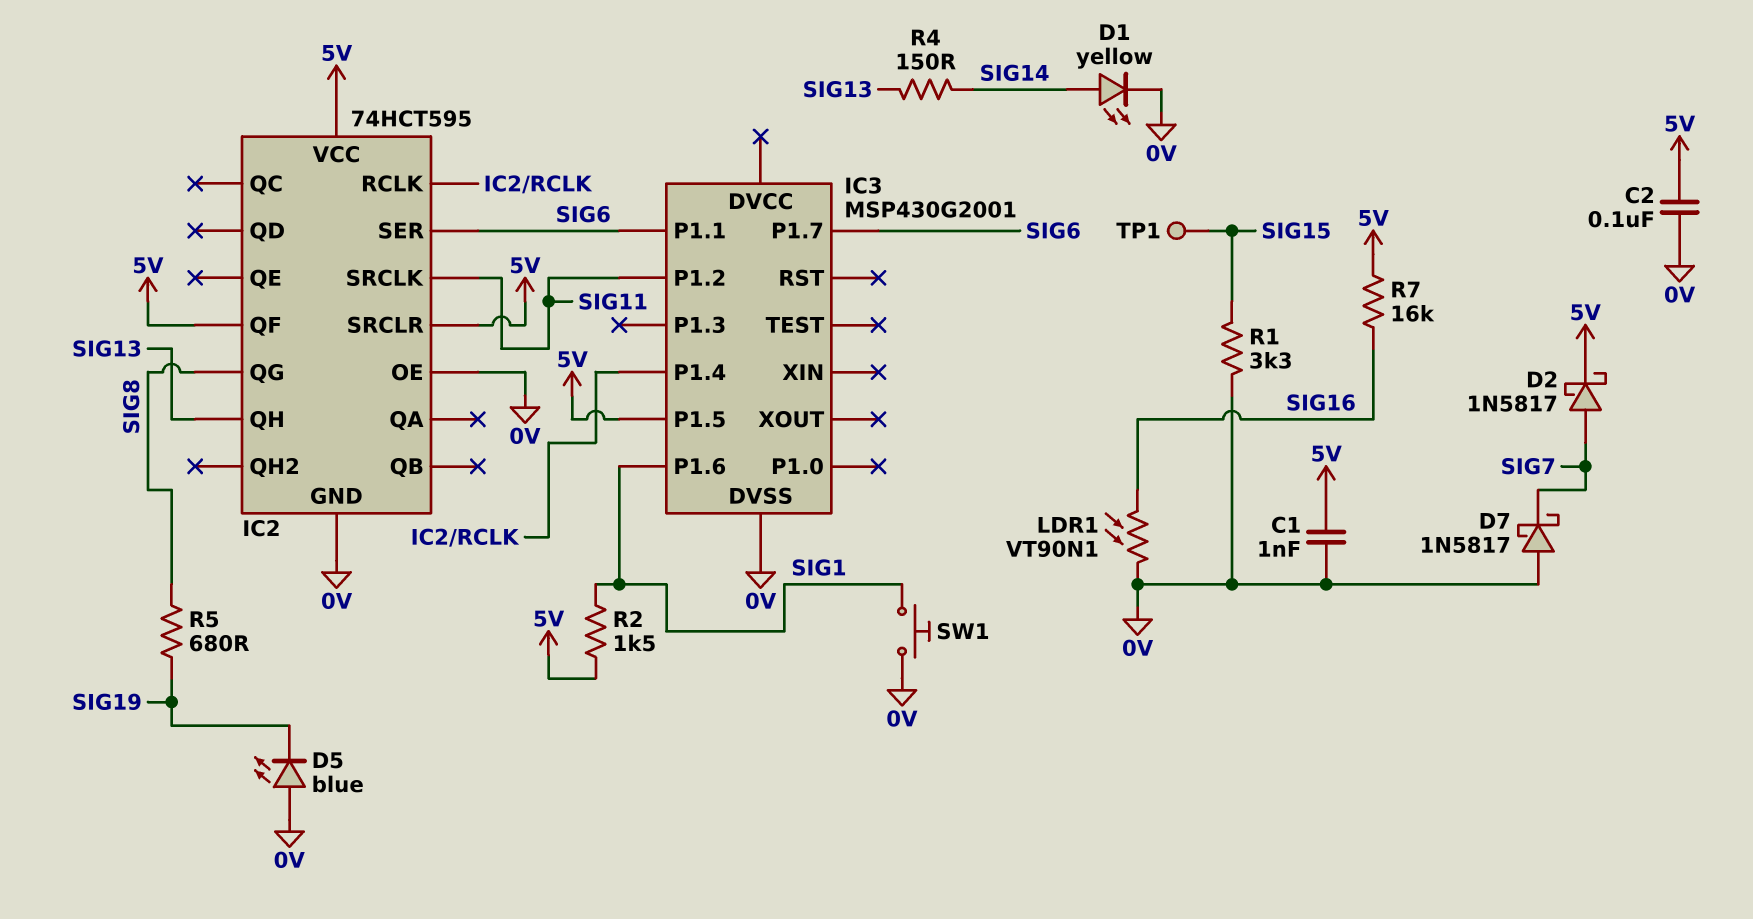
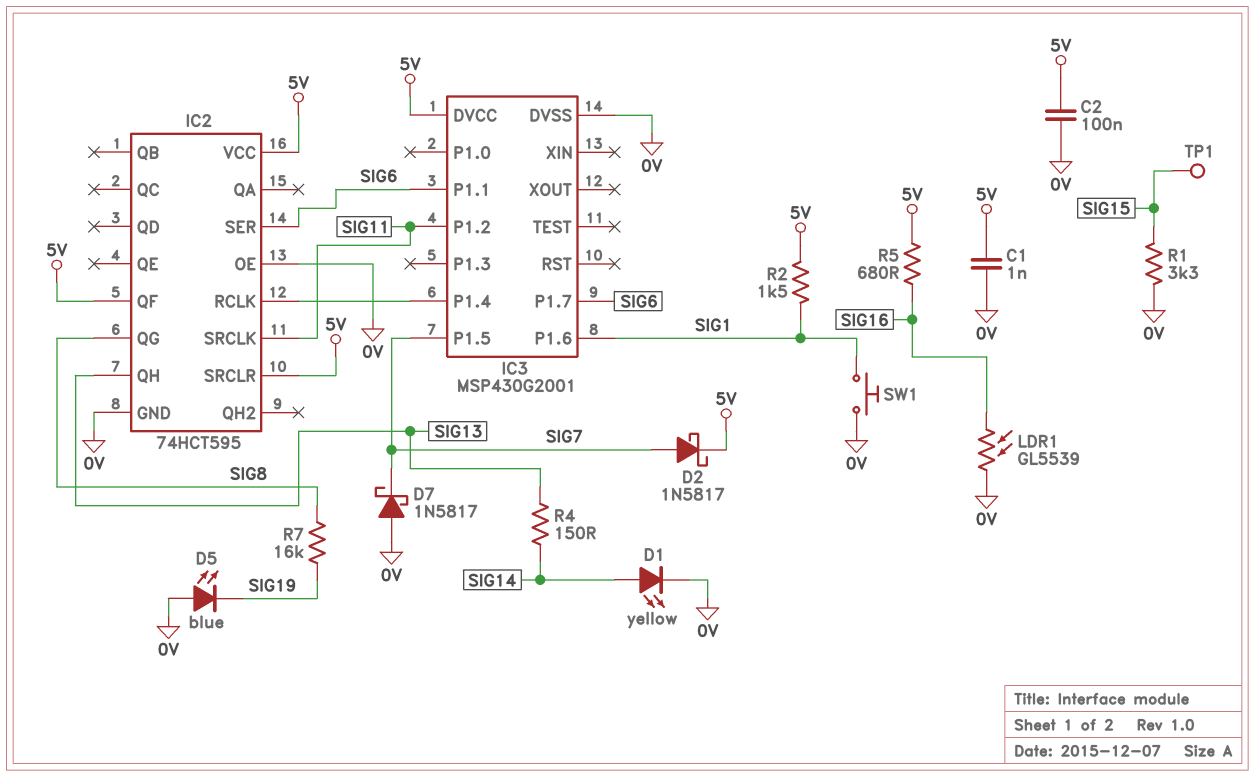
IC3 pin DVCC: none -> 5V
IC3 pin P1.5: 5V -> SIG7
LDR1: VT90N1 (0V, SIG16) -> GL5539 (0V, SIG16)
R5: 680 (SIG8, SIG19) -> 680 (5V, SIG16)
R7: 16k (5V, SIG16) -> 16k (SIG8, SIG19)

